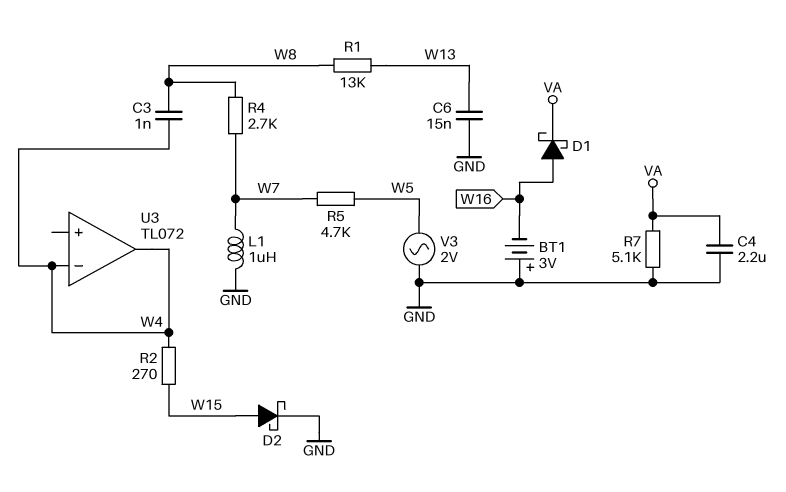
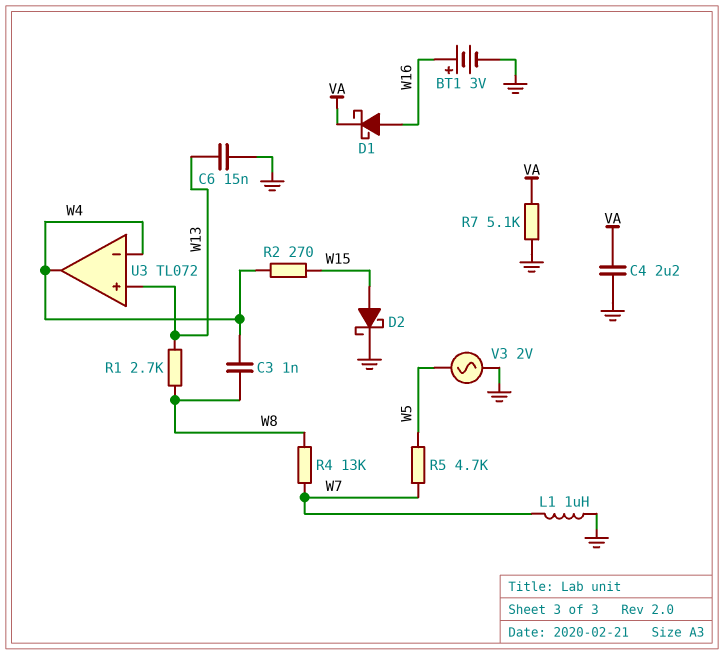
BT1: 3V (plus GND, minus W16) -> 3V (plus W16, minus GND)
R1: 13k (W8, W13) -> 2.7k (W8, W13)
R4: 2.7k (W7, W8) -> 13k (W7, W8)
U3 pin in+: none -> W13

